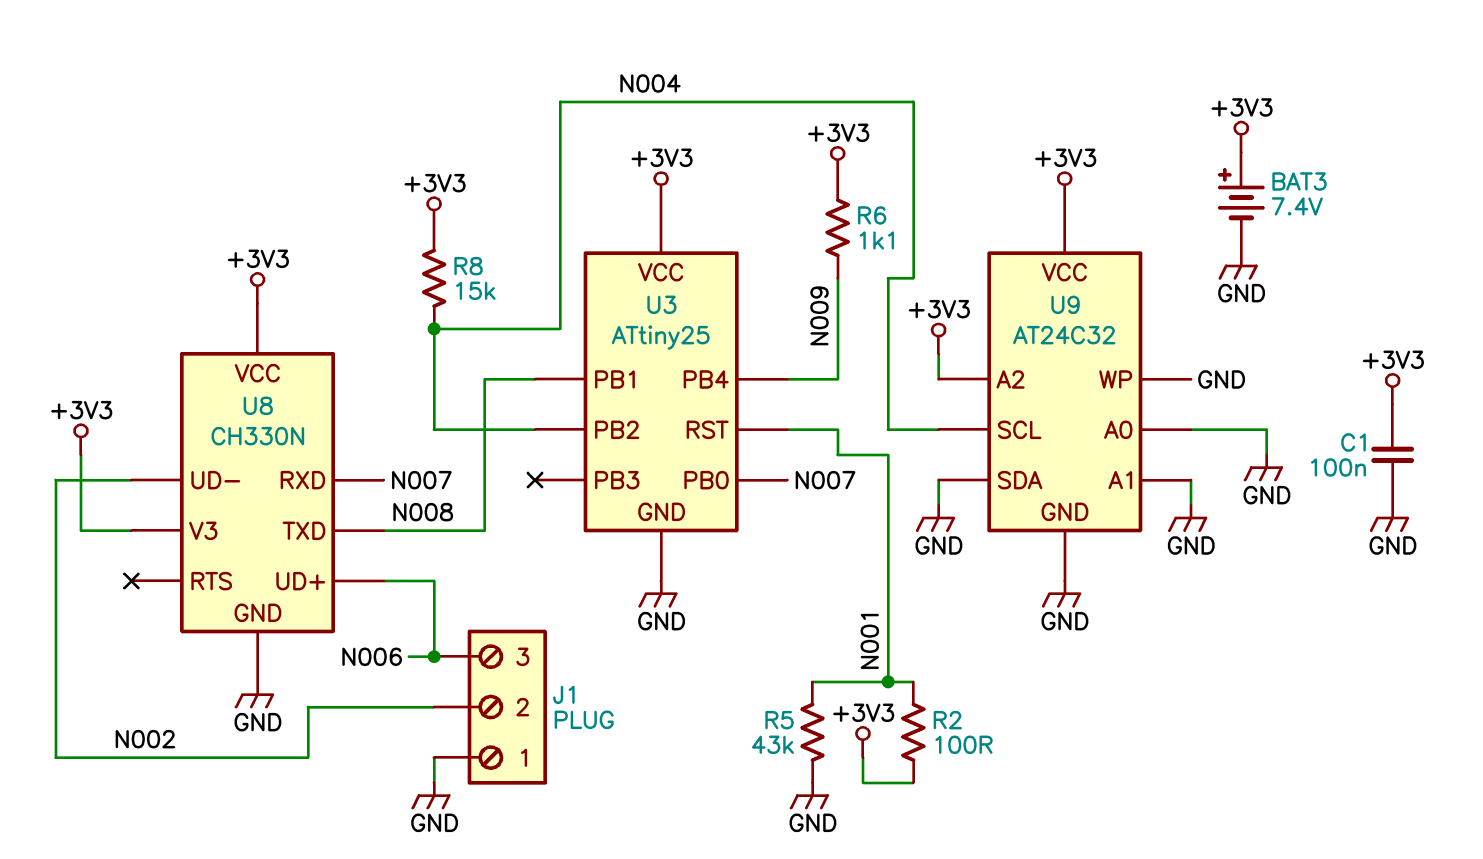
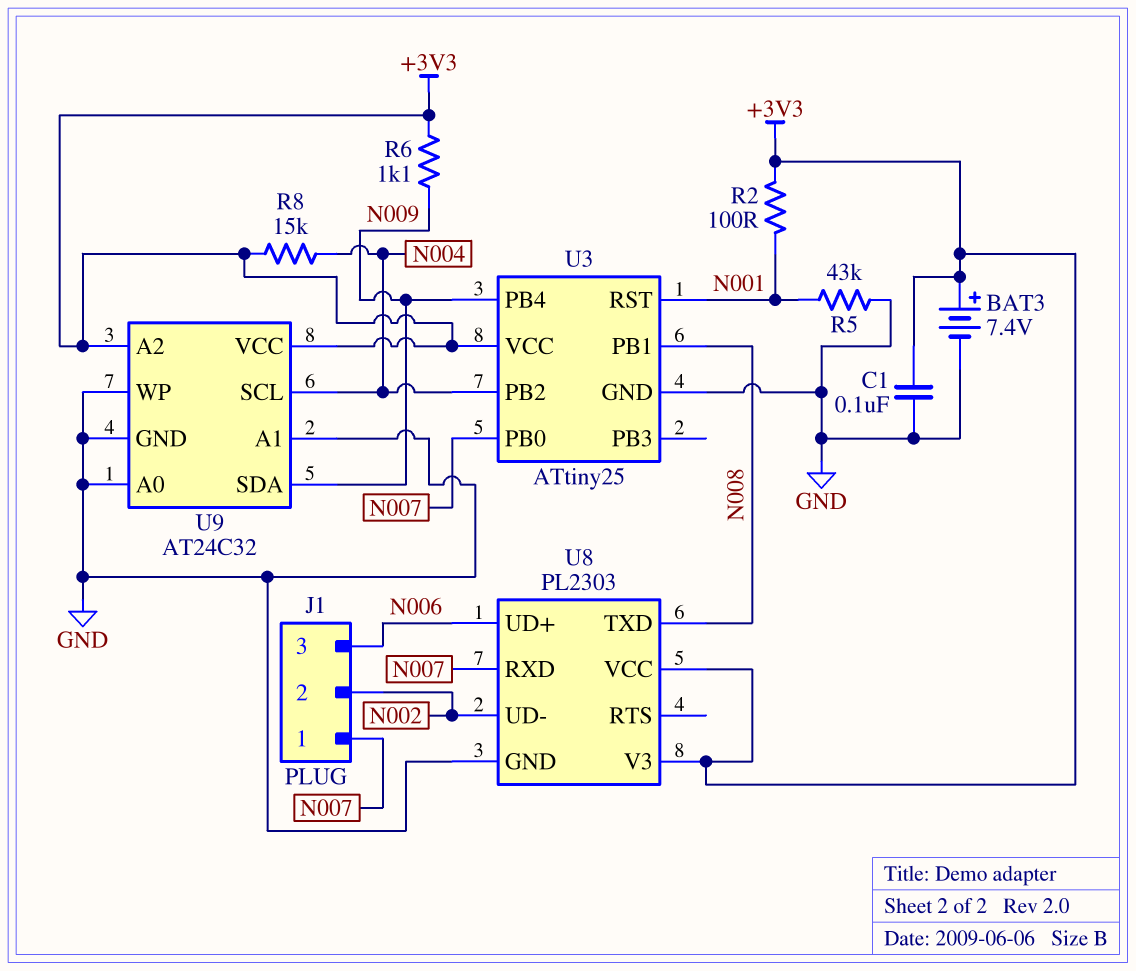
J1 pin 1: GND -> N007
U8: CH330N -> PL2303
U9 pin SDA: GND -> N009

